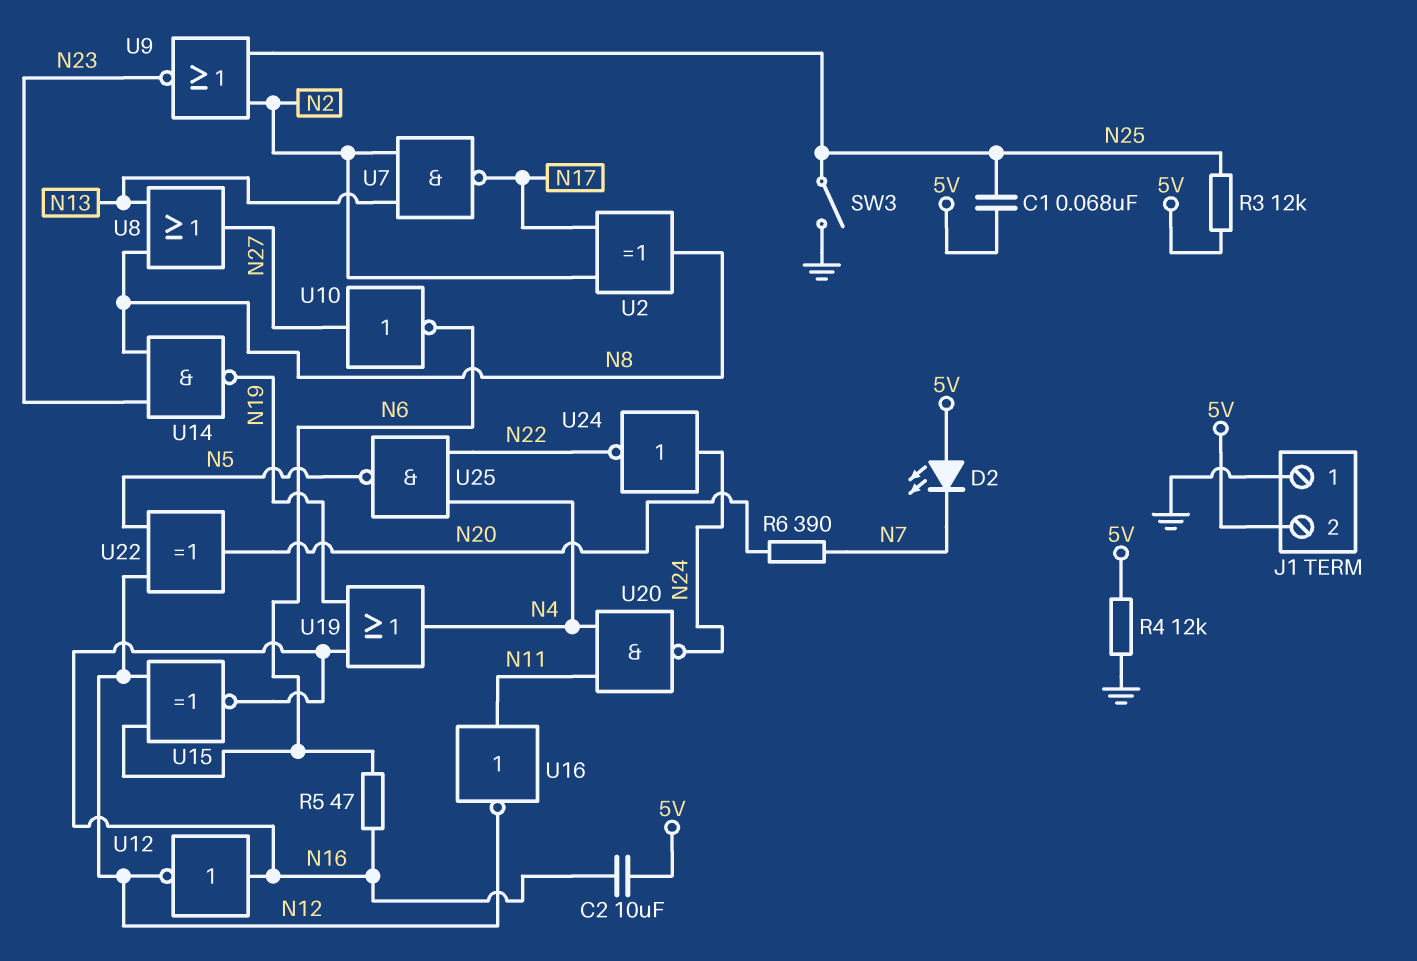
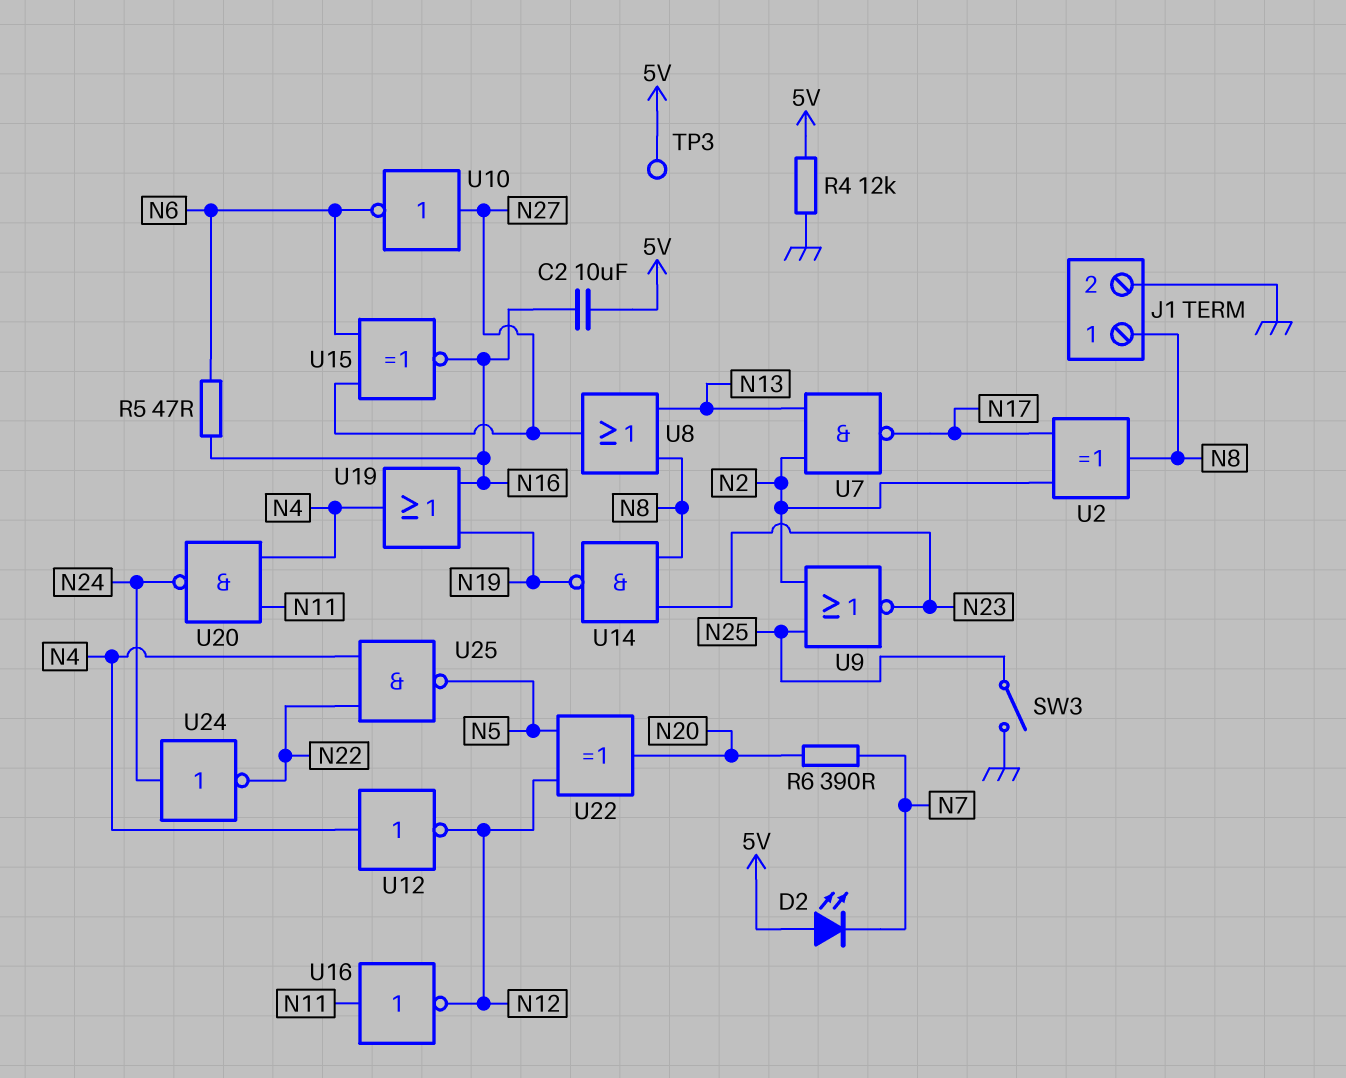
C1: 68nF (5V, N25) -> none
J1 pin 1: GND -> N8
J1 pin 2: 5V -> GND
R3: 12k (5V, N25) -> none
TP3: none -> test point (5V)
U12: NOT (in N16, out N12) -> NOT (in N4, out N12)
U15: XNOR (in N6, in N12, out N16) -> XNOR (in N6, in N27, out N16)

